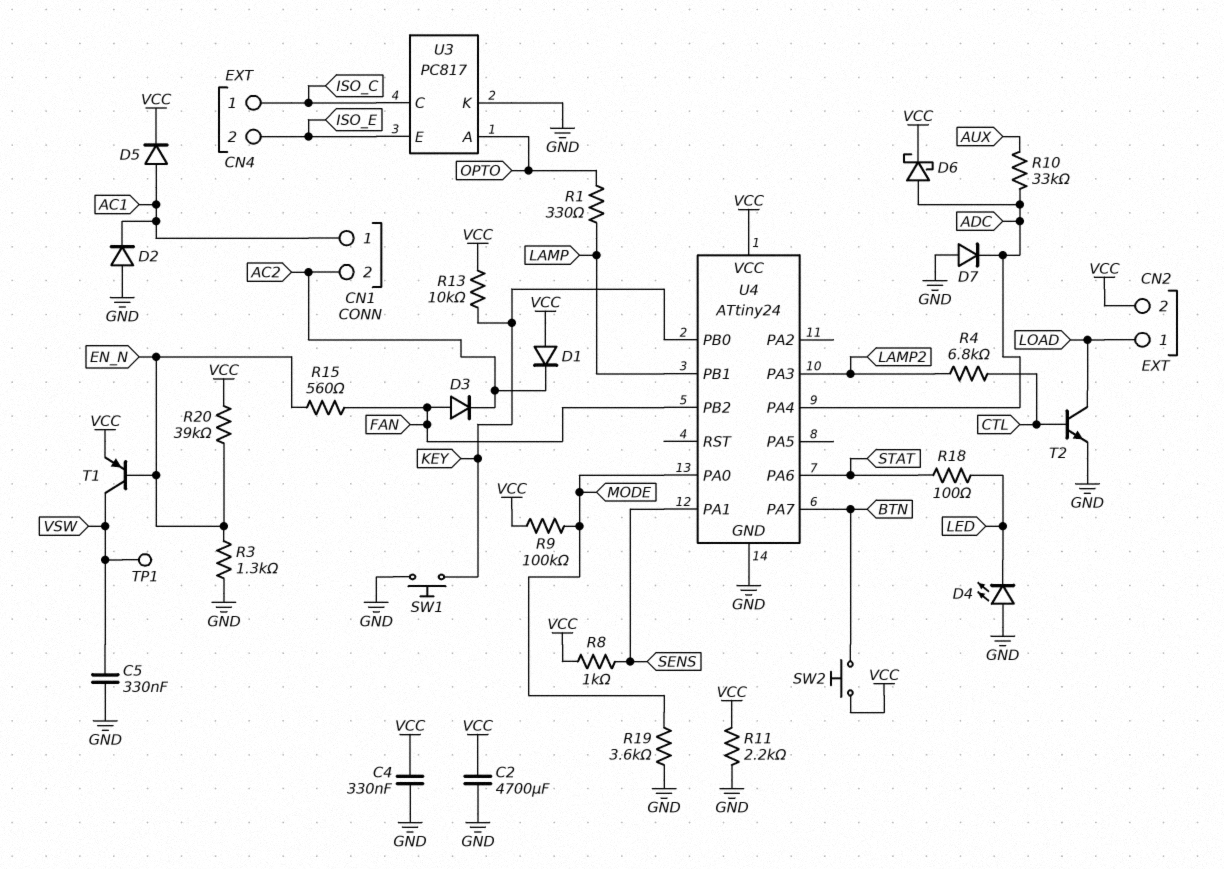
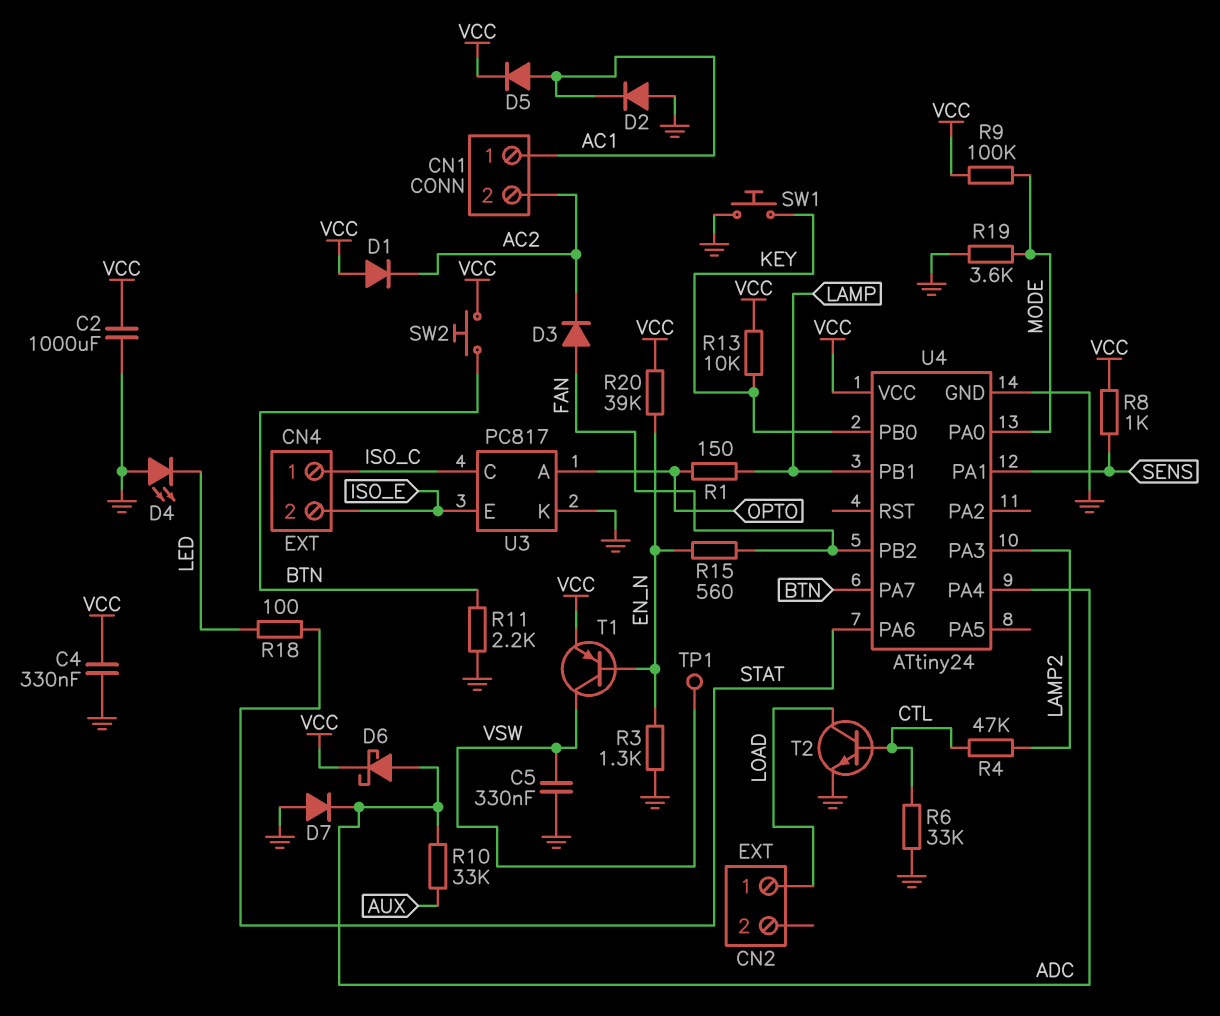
C2: 4700uF (GND, VCC) -> 1000uF (GND, VCC)
CN2 pin 2: VCC -> none
R1: 330 (LAMP, OPTO) -> 150 (LAMP, OPTO)
R4: 6.8k (CTL, LAMP2) -> 47k (CTL, LAMP2)
R6: none -> 33k (CTL, GND)
R11: 2.2k (GND, VCC) -> 2.2k (BTN, GND)

